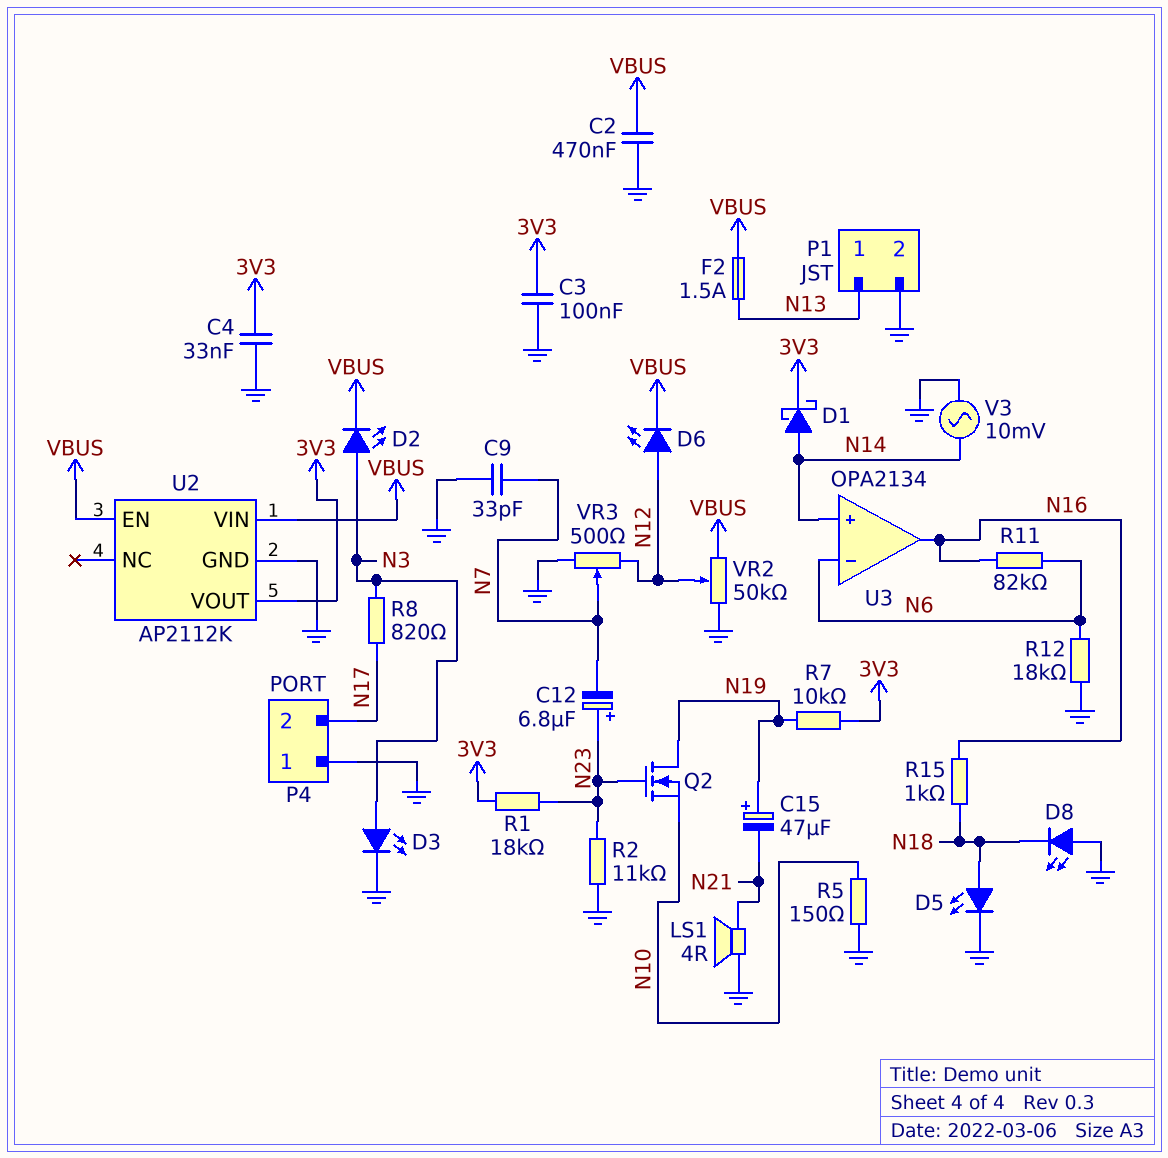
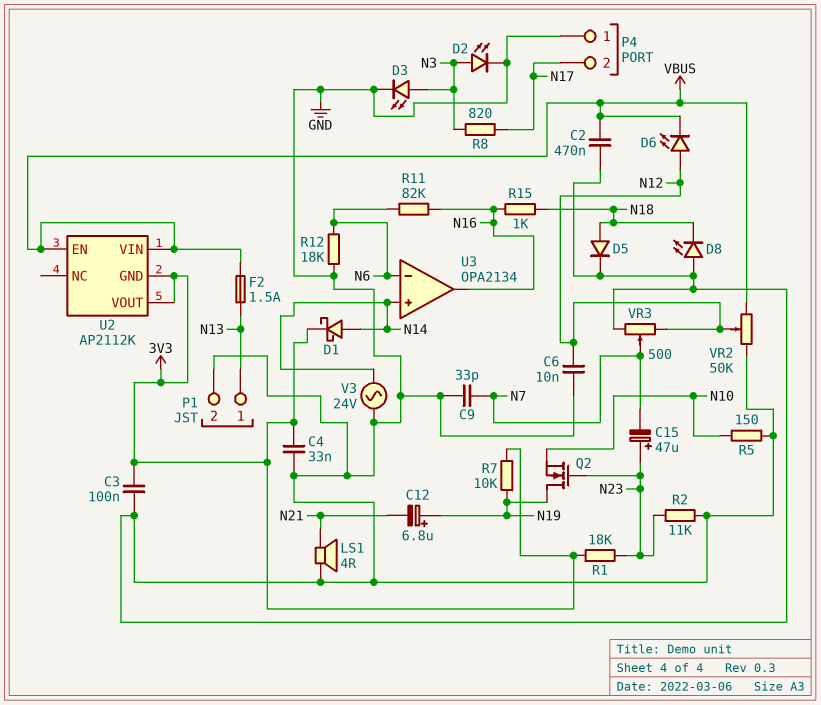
C6: none -> 10nF (GND, N12)
C12: 6.8uF (plus N23, minus N7) -> 6.8uF (plus N19, minus N21)
C15: 47uF (plus N19, minus N21) -> 47uF (plus N23, minus N7)
D2: LED (A N3, K VBUS) -> LED (A N3, K GND)
D5: LED (A N18, K GND) -> diode (A N18, K GND)
U2 pin GND: GND -> 3V3
V3: AC 10mV (GND, N14) -> AC 24V (GND, N14)

